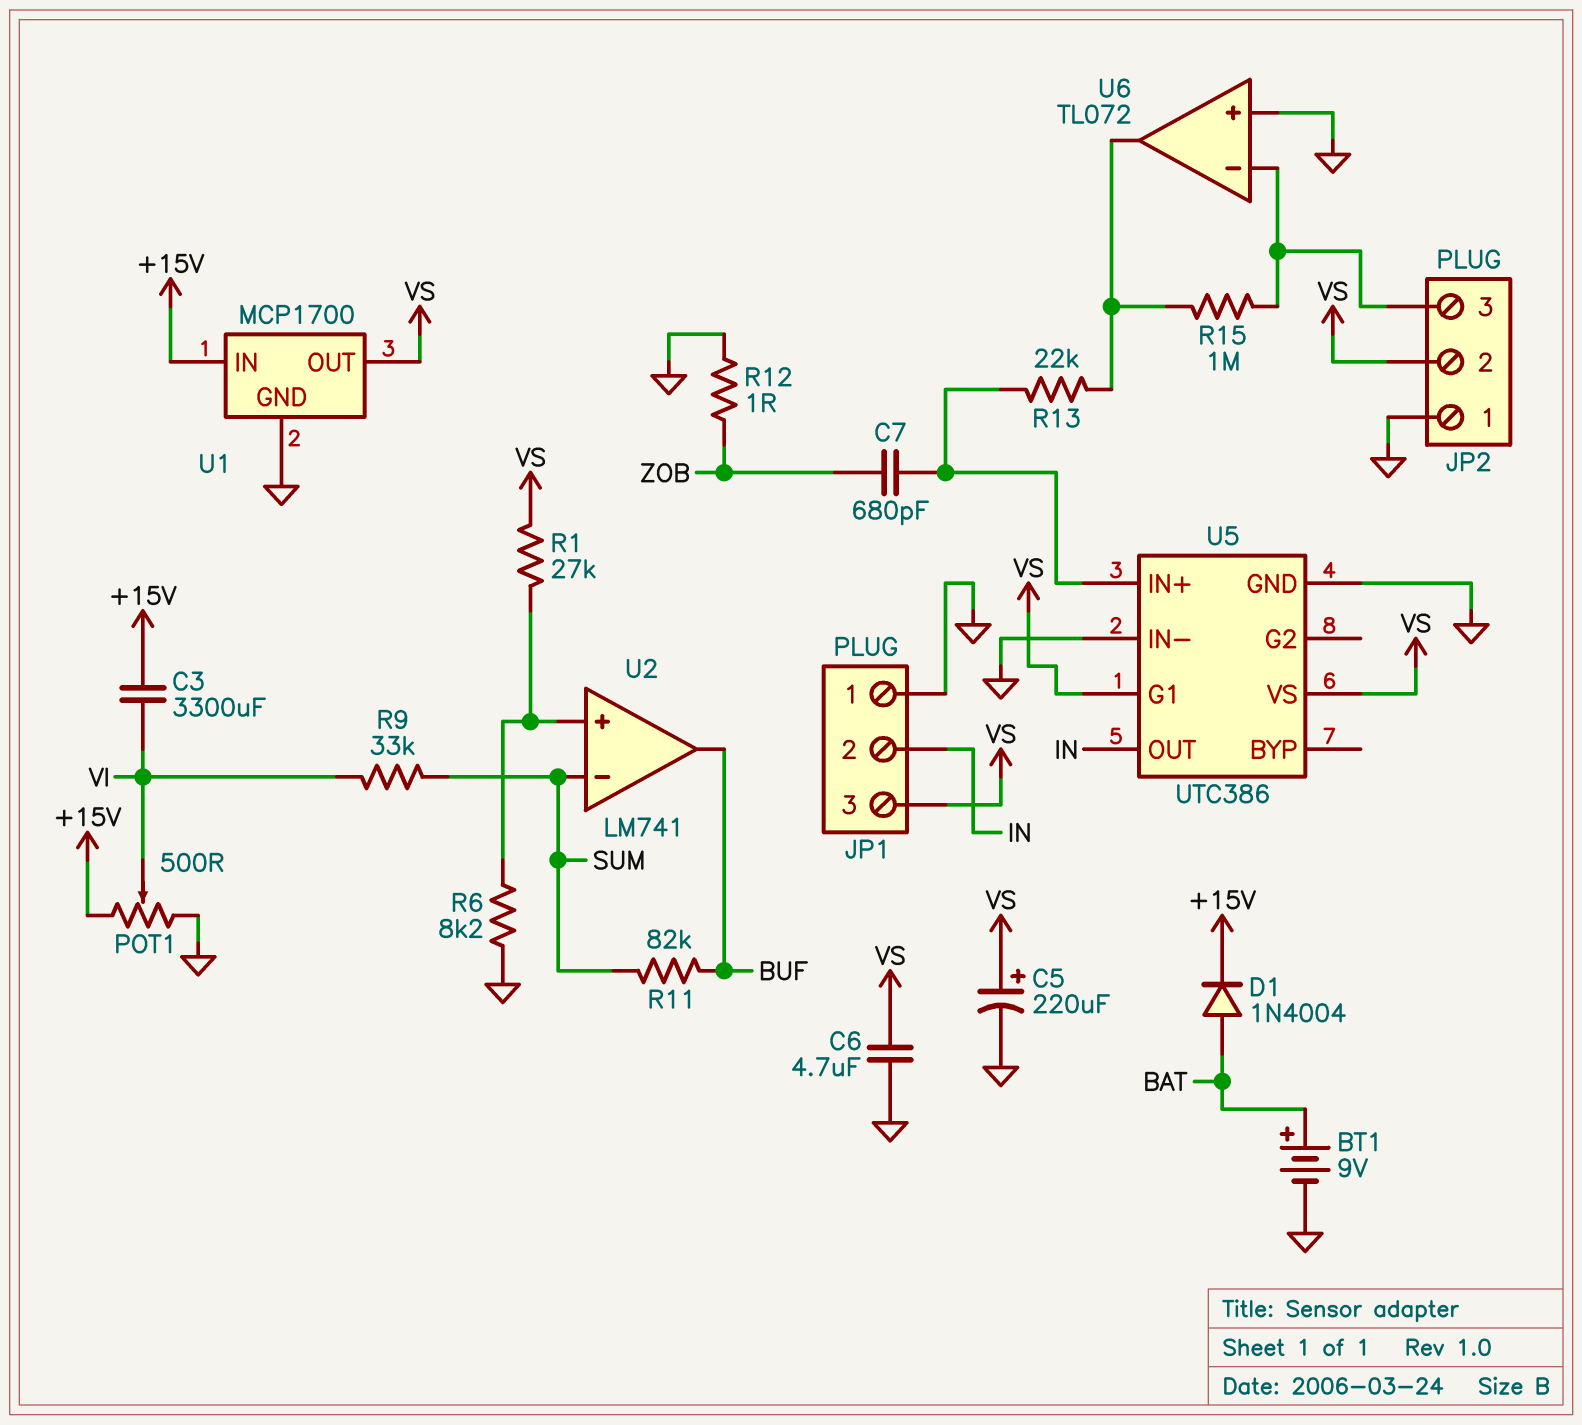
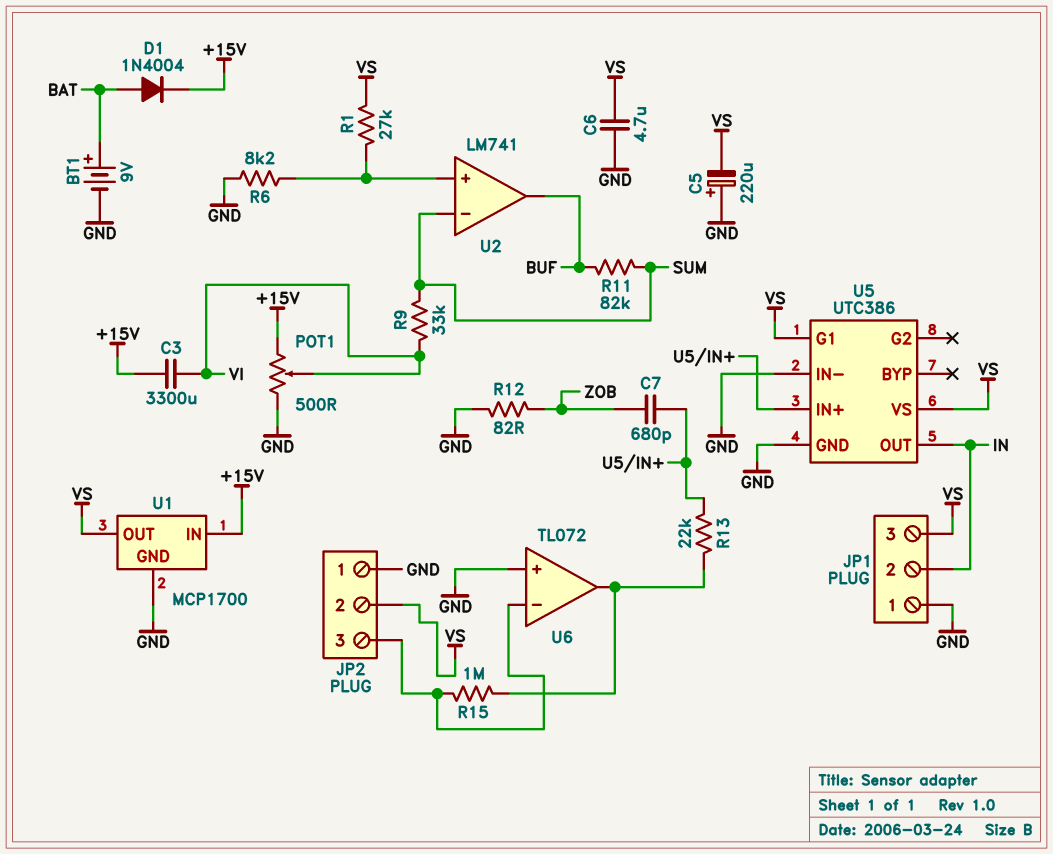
C5: 220uF (plus VS, minus GND) -> 220uF (plus GND, minus VS)
R12: 1 (GND, ZOB) -> 82 (GND, ZOB)

